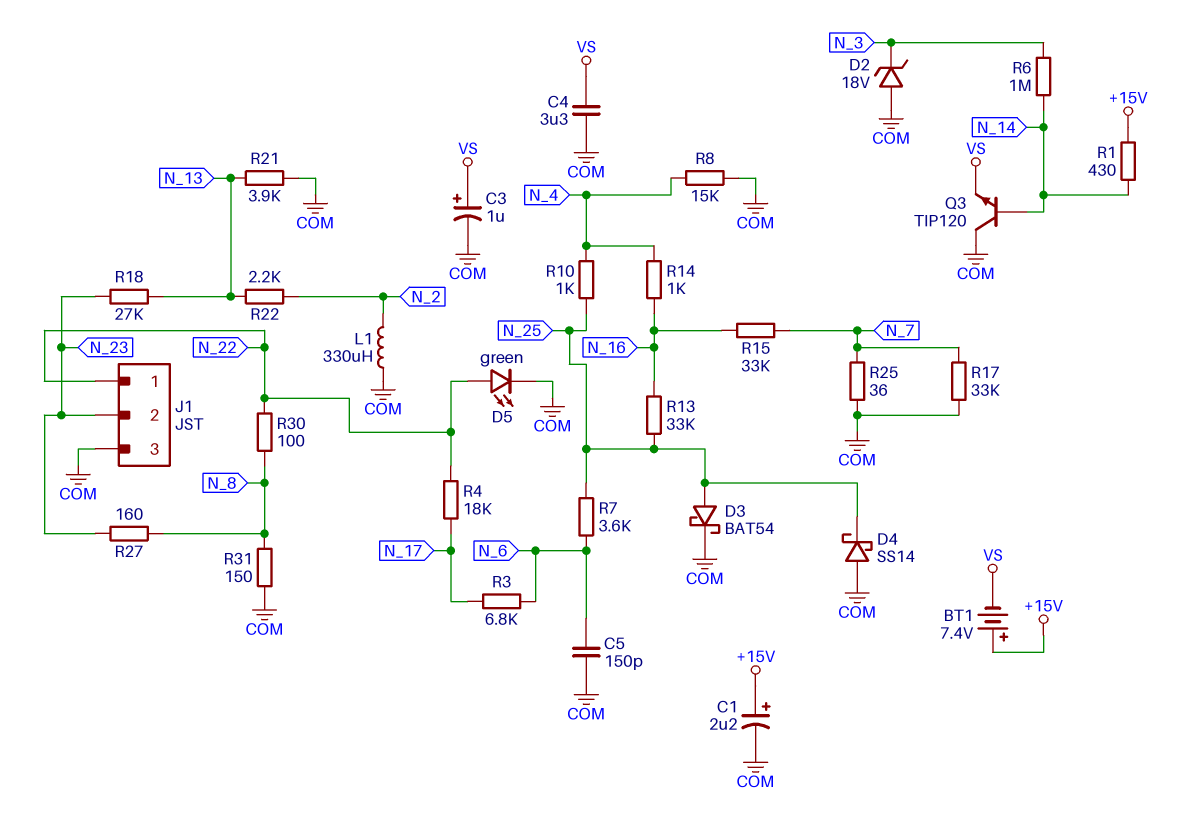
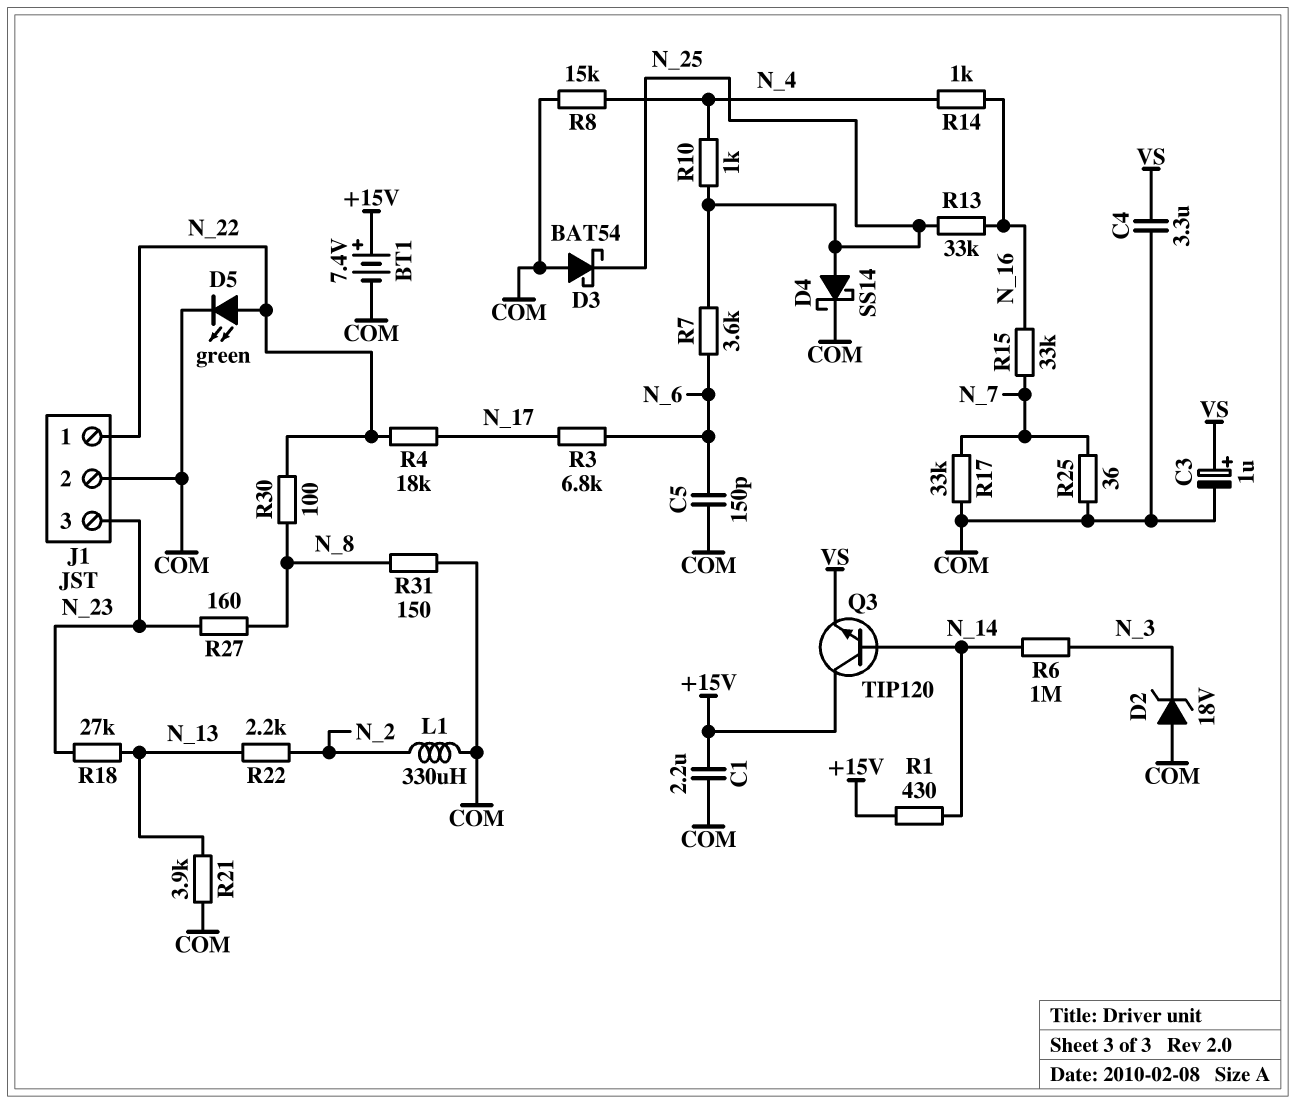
BT1: 7.4V (plus +15V, minus VS) -> 7.4V (plus +15V, minus COM)
C1: 2.2uF (plus +15V, minus COM) -> 2.2uF (+15V, COM)
D3: schottky BAT54 (A N_25, K COM) -> schottky BAT54 (A COM, K N_25)
D4: schottky SS14 (A COM, K N_25) -> schottky SS14 (A N_25, K COM)
J1 pin 2: N_23 -> COM
J1 pin 3: COM -> N_23
Q3: NPN TIP120 (B N_14, C COM, E VS) -> NPN TIP120 (B N_14, C +15V, E VS)

